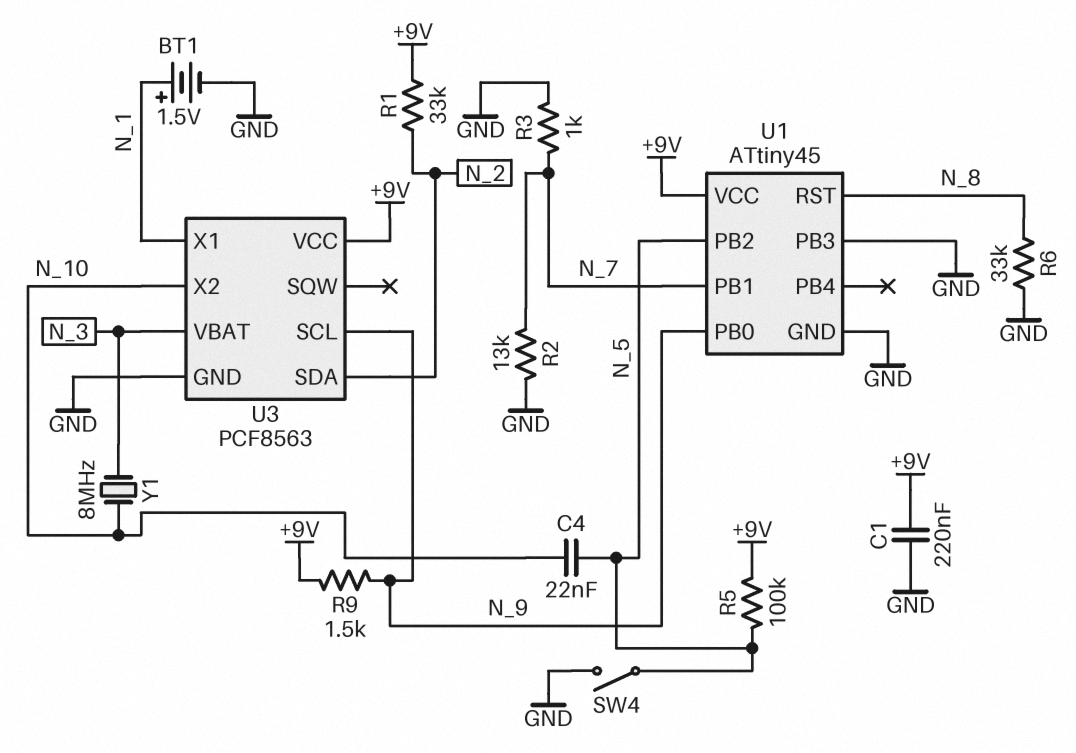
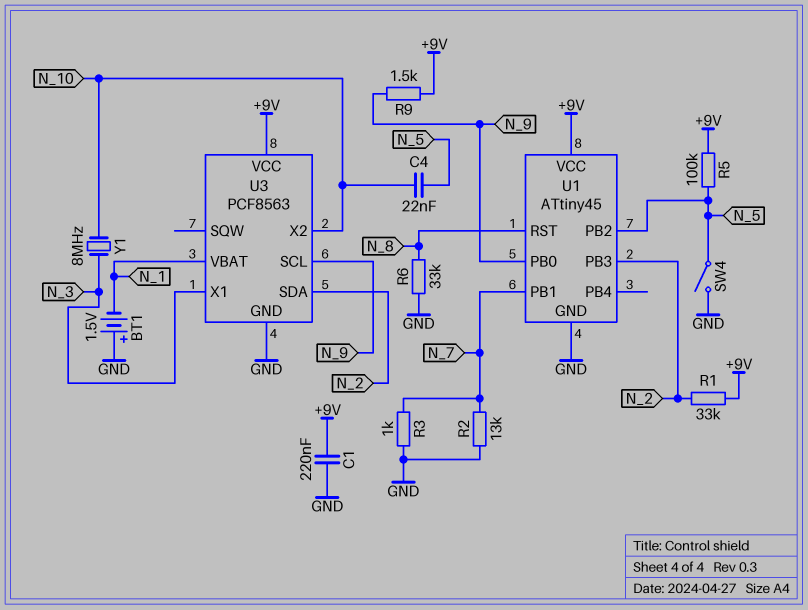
BT1: 1.5V (plus N_1, minus GND) -> 1.5V (plus GND, minus N_1)
U1 pin PB3: GND -> N_2
U3 pin VBAT: N_3 -> N_1
U3 pin X1: N_1 -> N_3

